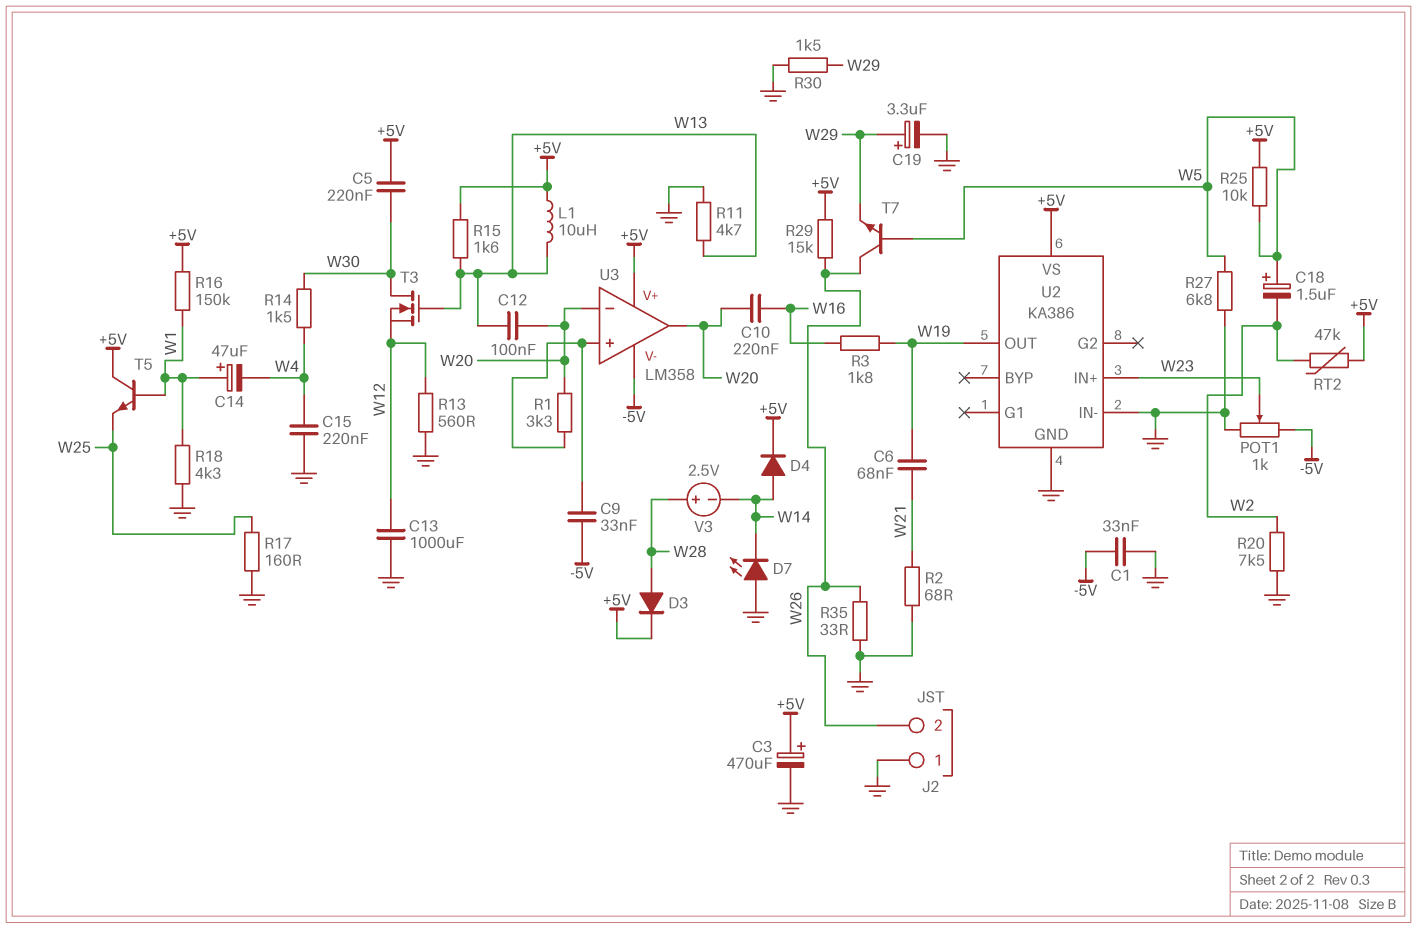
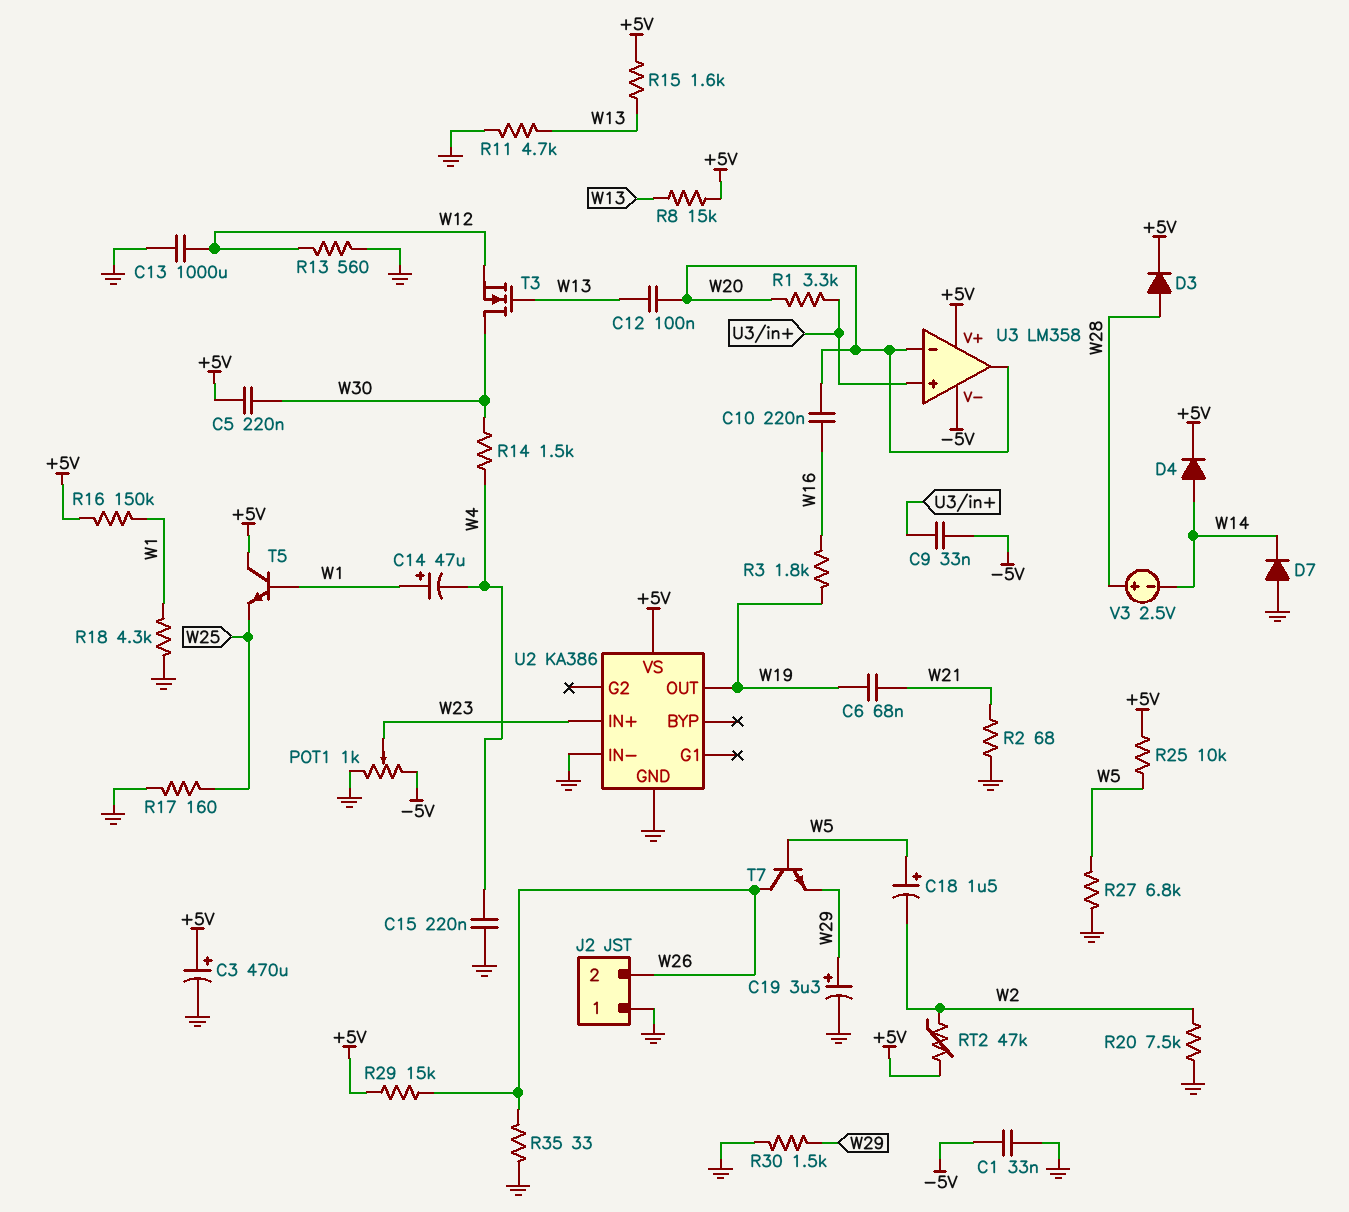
D7: LED (A GND, K W14) -> diode (A GND, K W14)
L1: 10uH (+5V, W13) -> none
R8: none -> 15k (+5V, W13)

